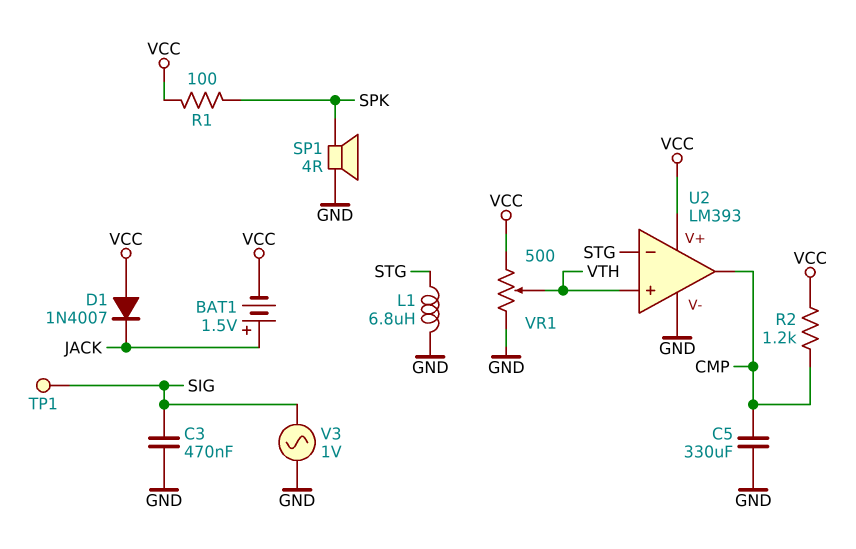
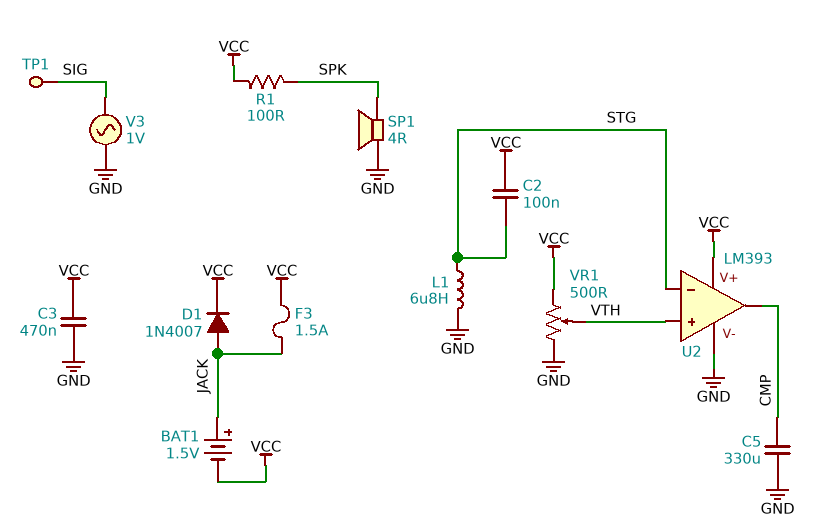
C2: none -> 100nF (STG, VCC)
C3: 470nF (GND, SIG) -> 470nF (GND, VCC)
D1: diode 1N4007 (A VCC, K JACK) -> diode 1N4007 (A JACK, K VCC)
F3: none -> 1.5A (JACK, VCC)
R2: 1.2k (CMP, VCC) -> none

